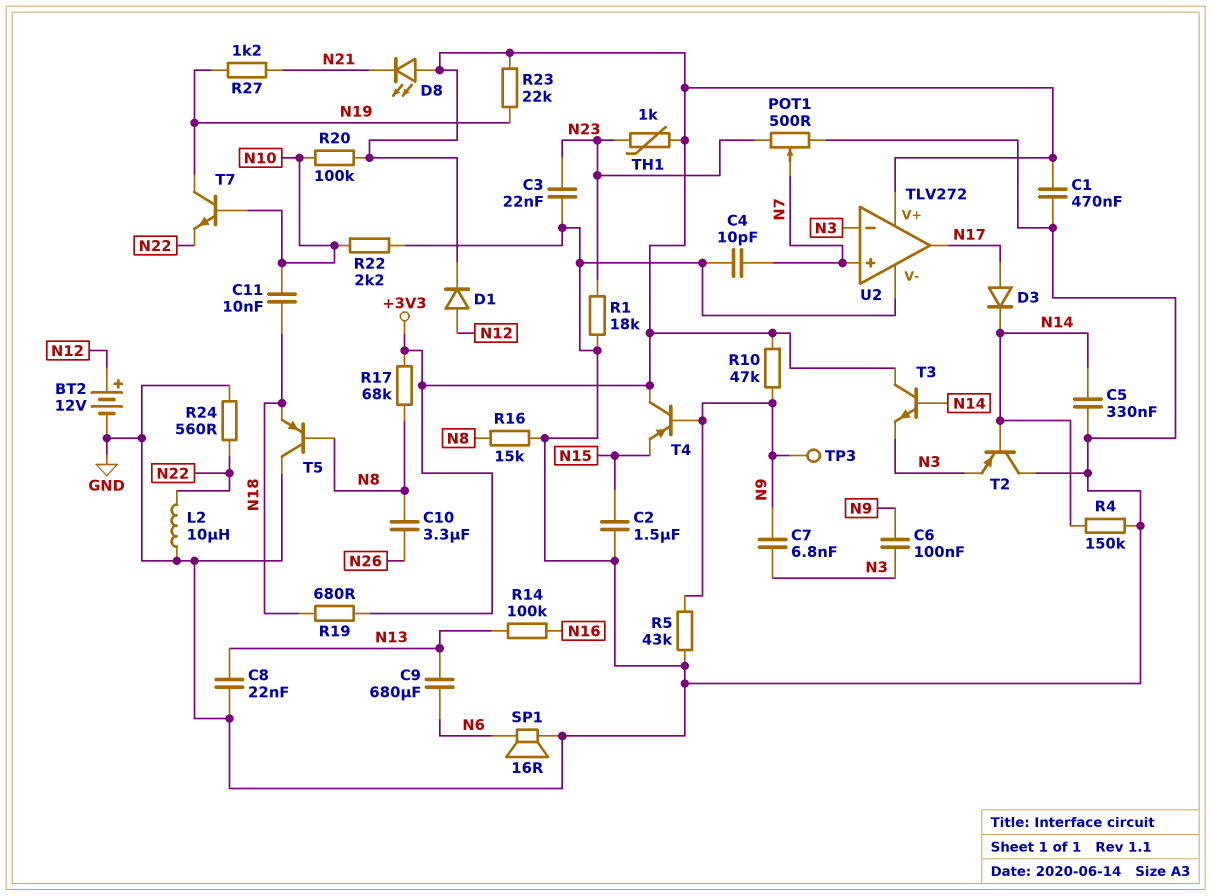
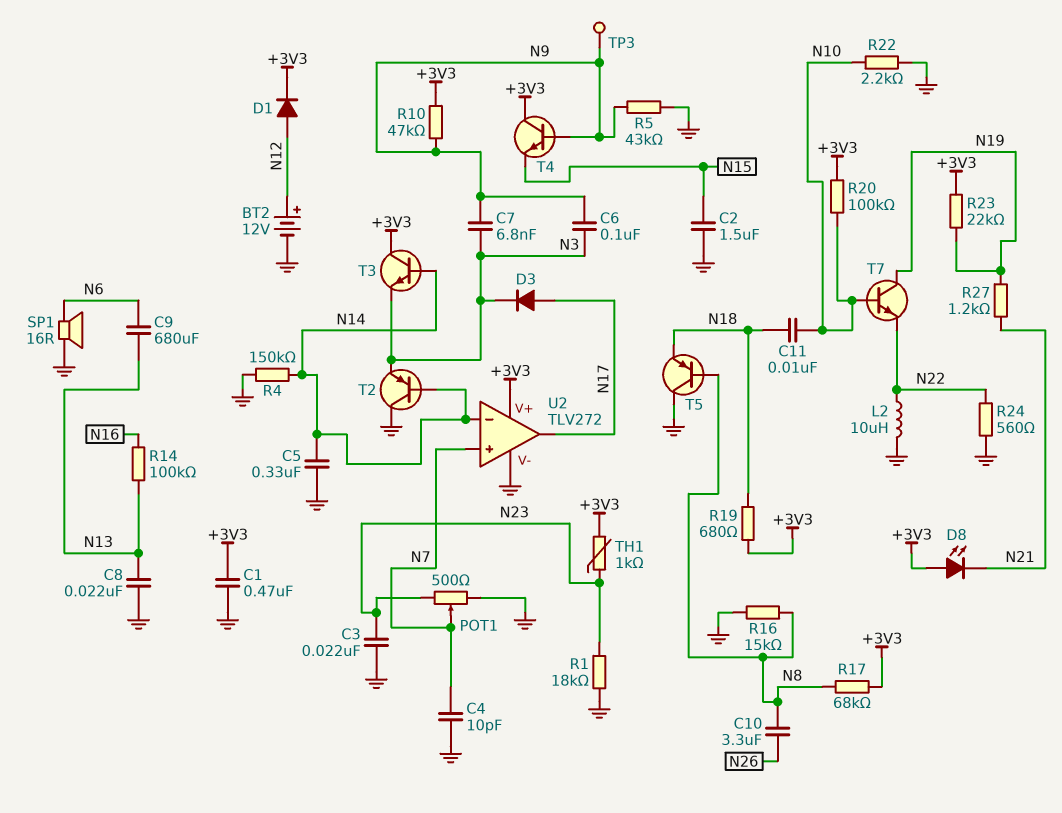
D3: diode (A N17, K N14) -> diode (A N17, K N3)
T4: PNP (B N9, C +3V3, E N15) -> NPN (B N9, C +3V3, E N15)
U2 pin in-: N3 -> N14

